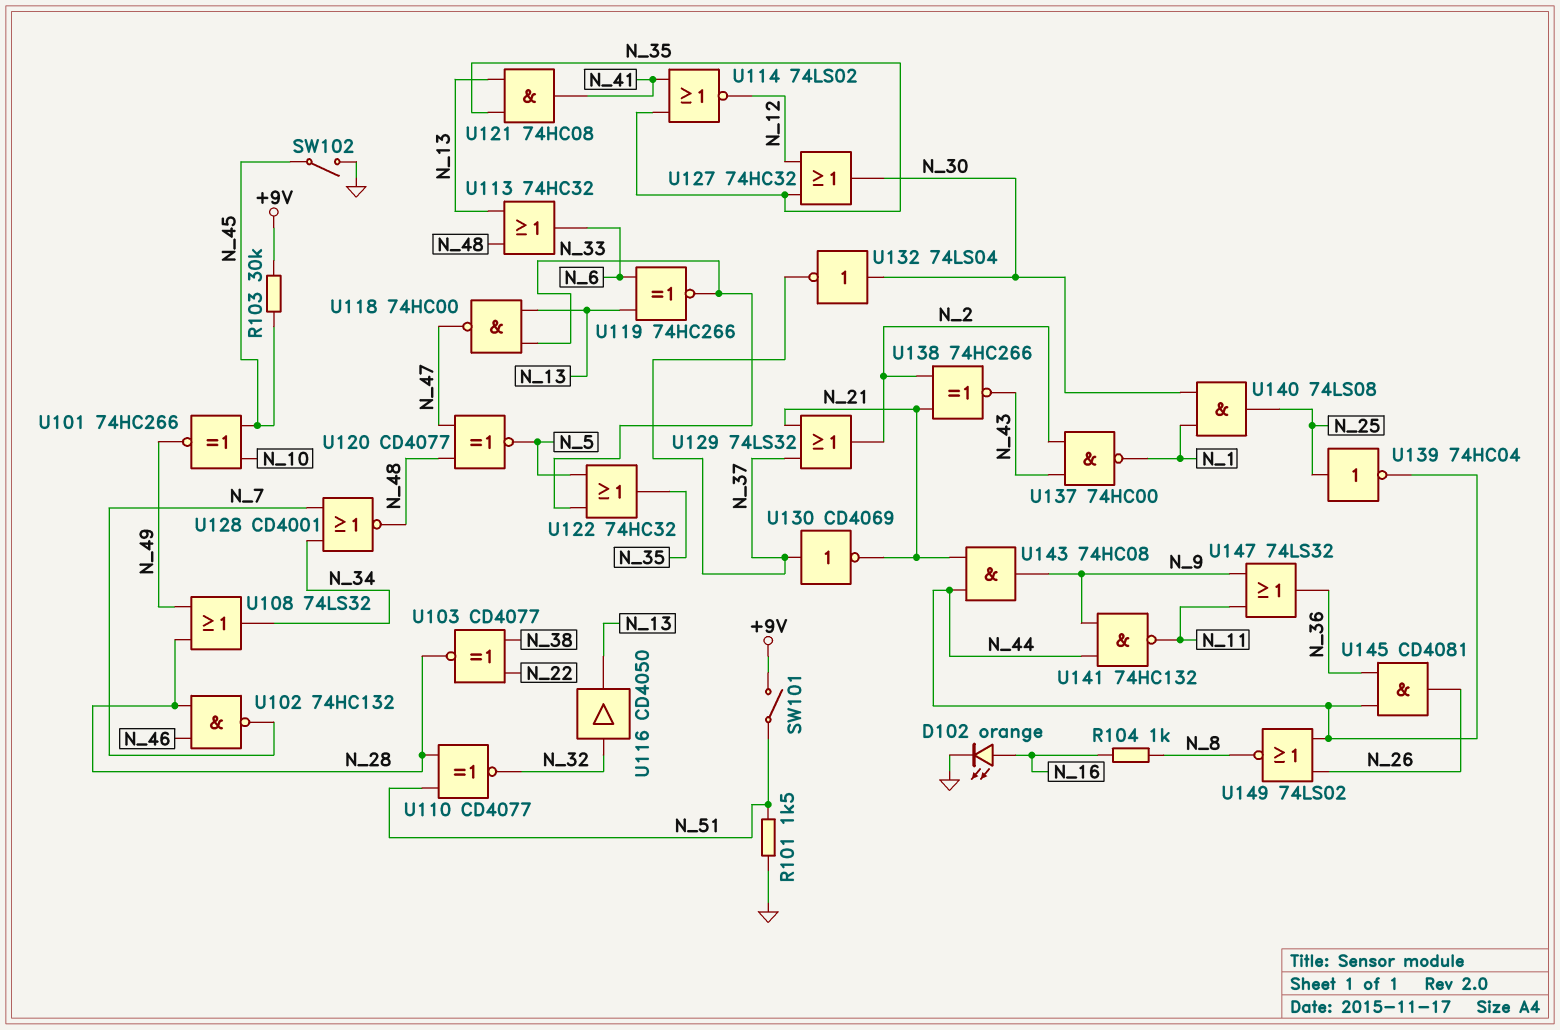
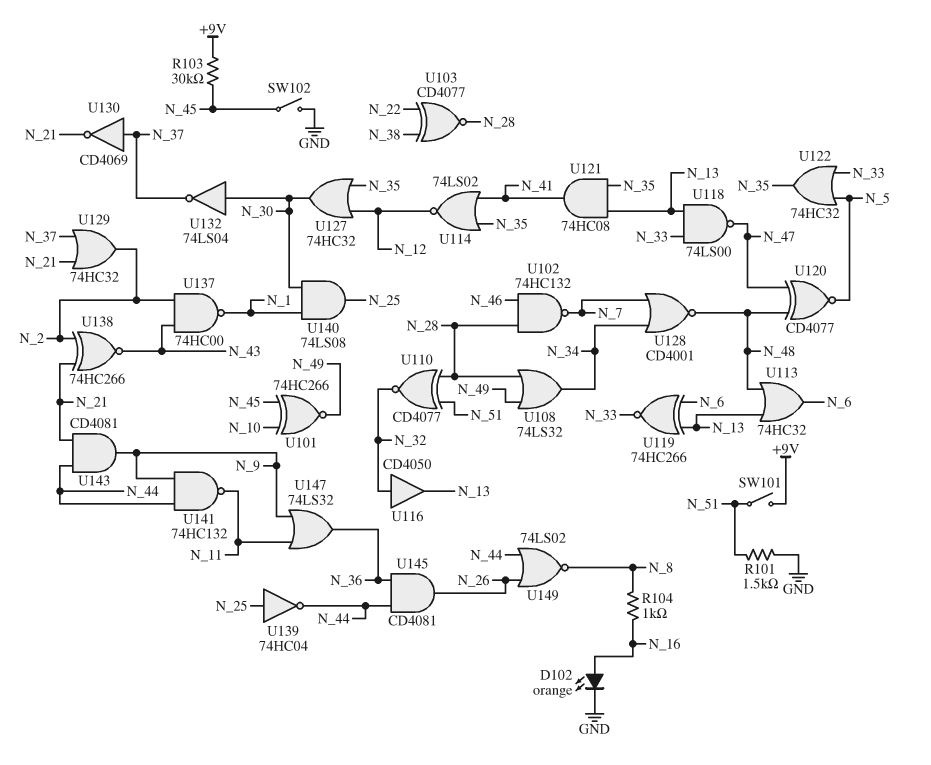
U118: NAND 74HC00 (in N_13, in N_33, out N_47) -> NAND 74LS00 (in N_13, in N_33, out N_47)
U129: OR 74LS32 (in N_21, in N_37, out N_2) -> OR 74HC32 (in N_21, in N_37, out N_2)
U143: AND 74HC08 (in N_21, in N_44, out N_9) -> AND CD4081 (in N_21, in N_44, out N_9)

